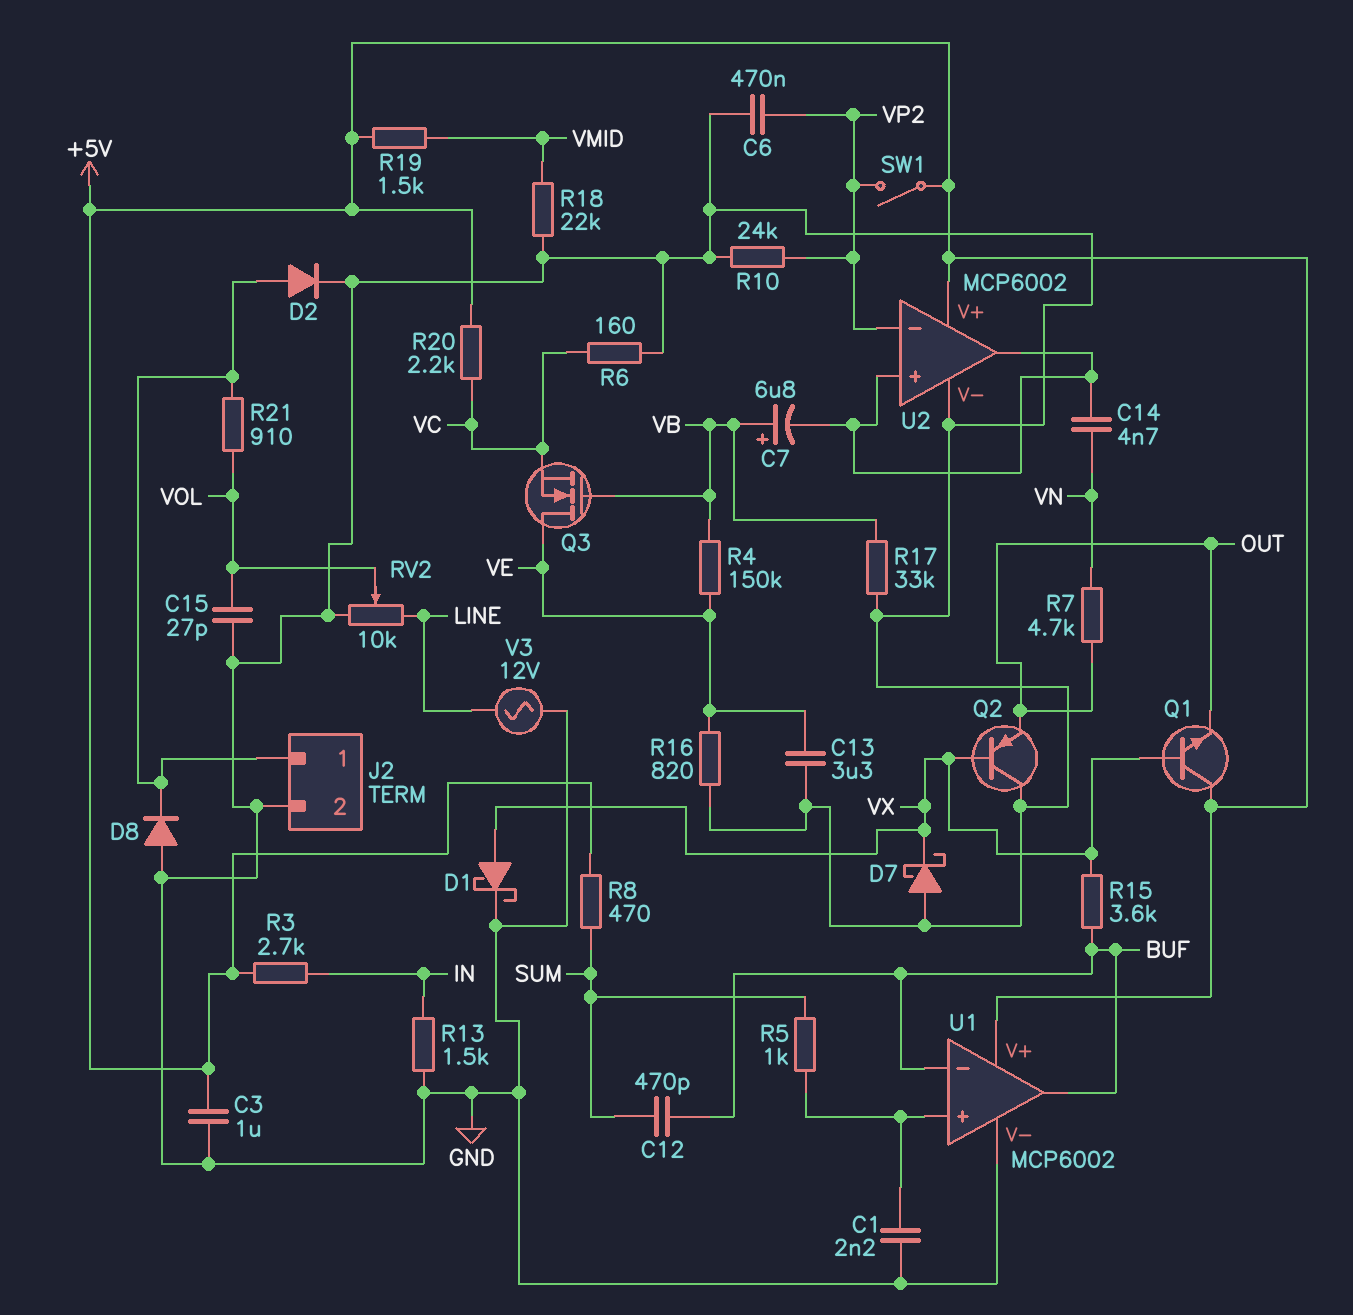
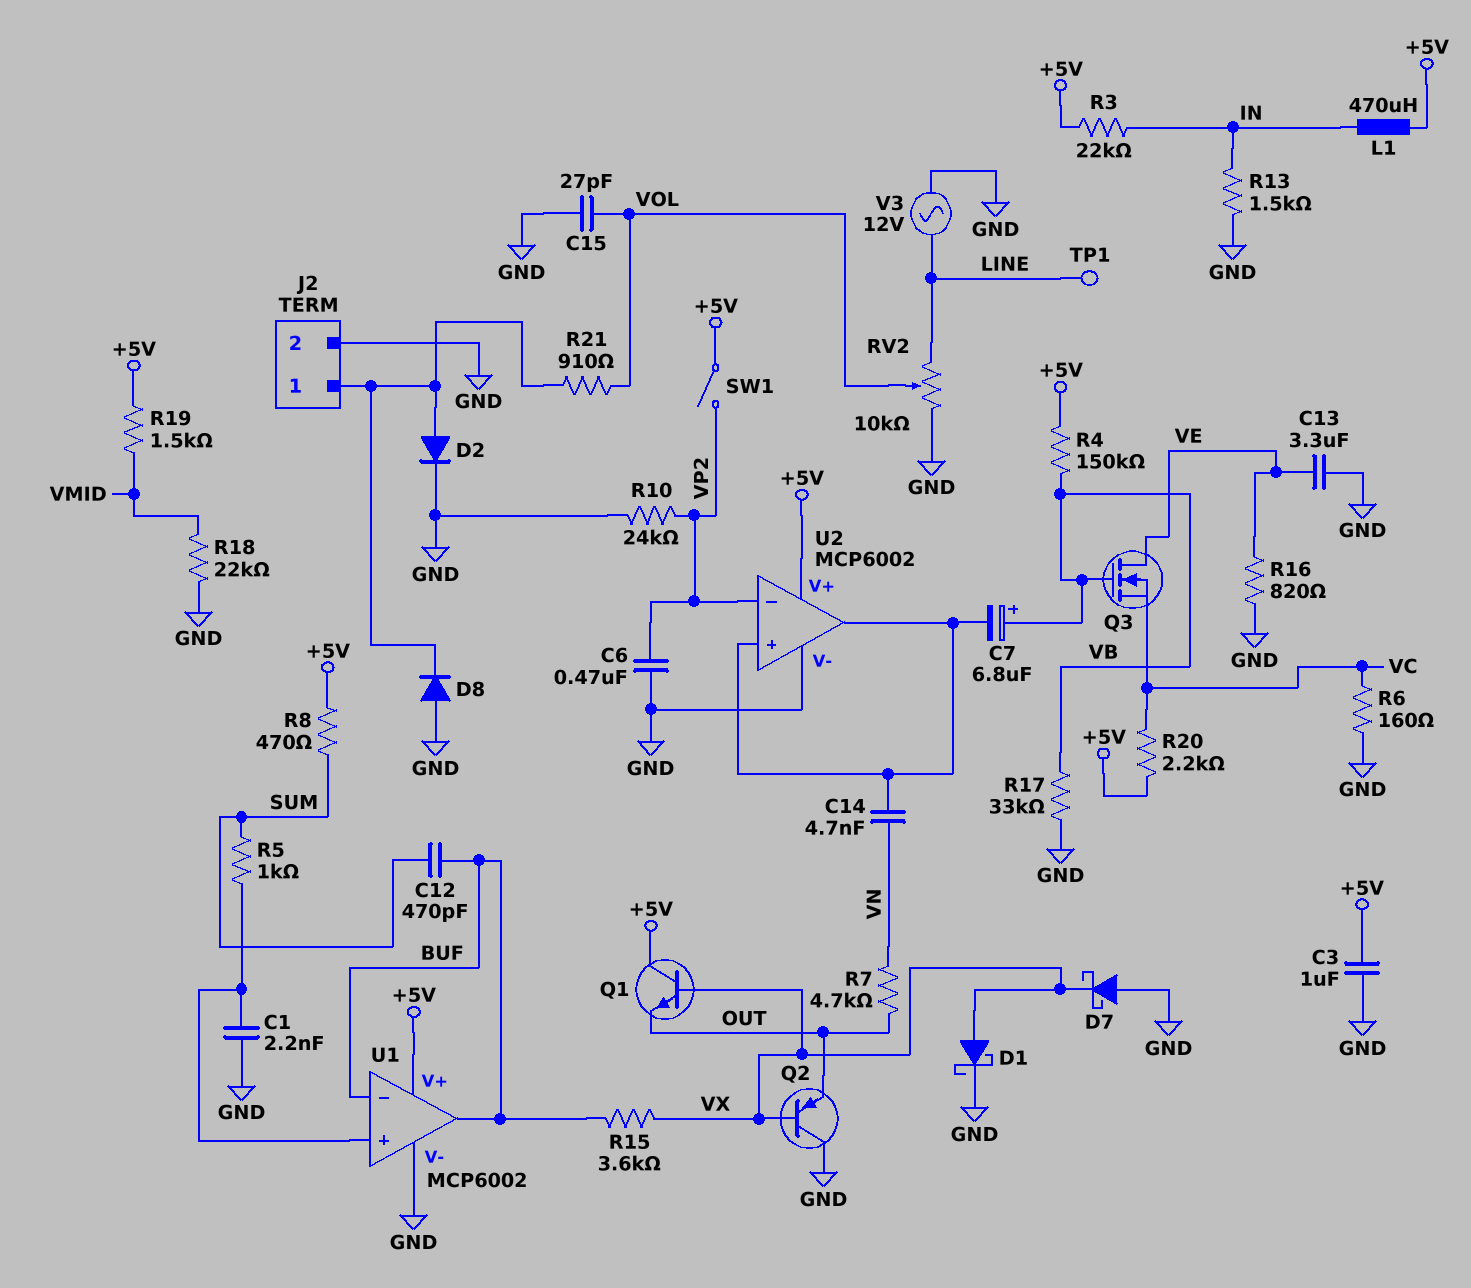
L1: none -> 470uH (+5V, IN)
R3: 2.7k (+5V, IN) -> 22k (+5V, IN)
R4: 150k (VB, VE) -> 150k (+5V, VB)
TP1: none -> test point (LINE)

